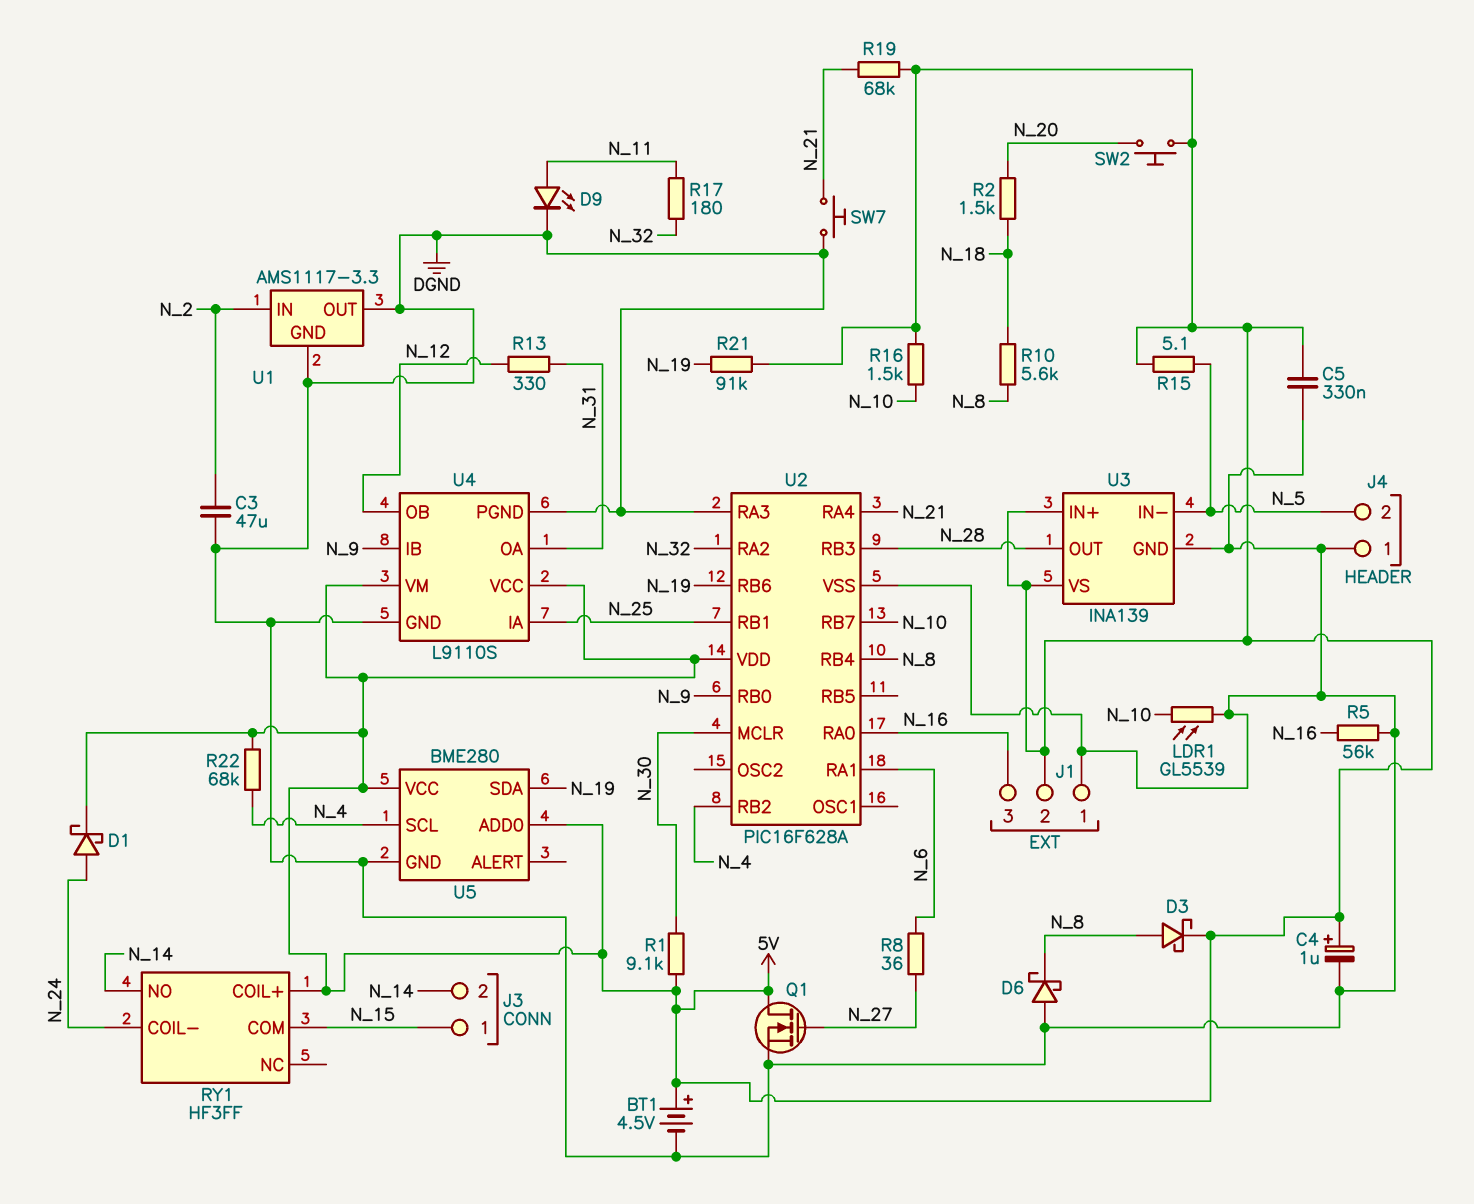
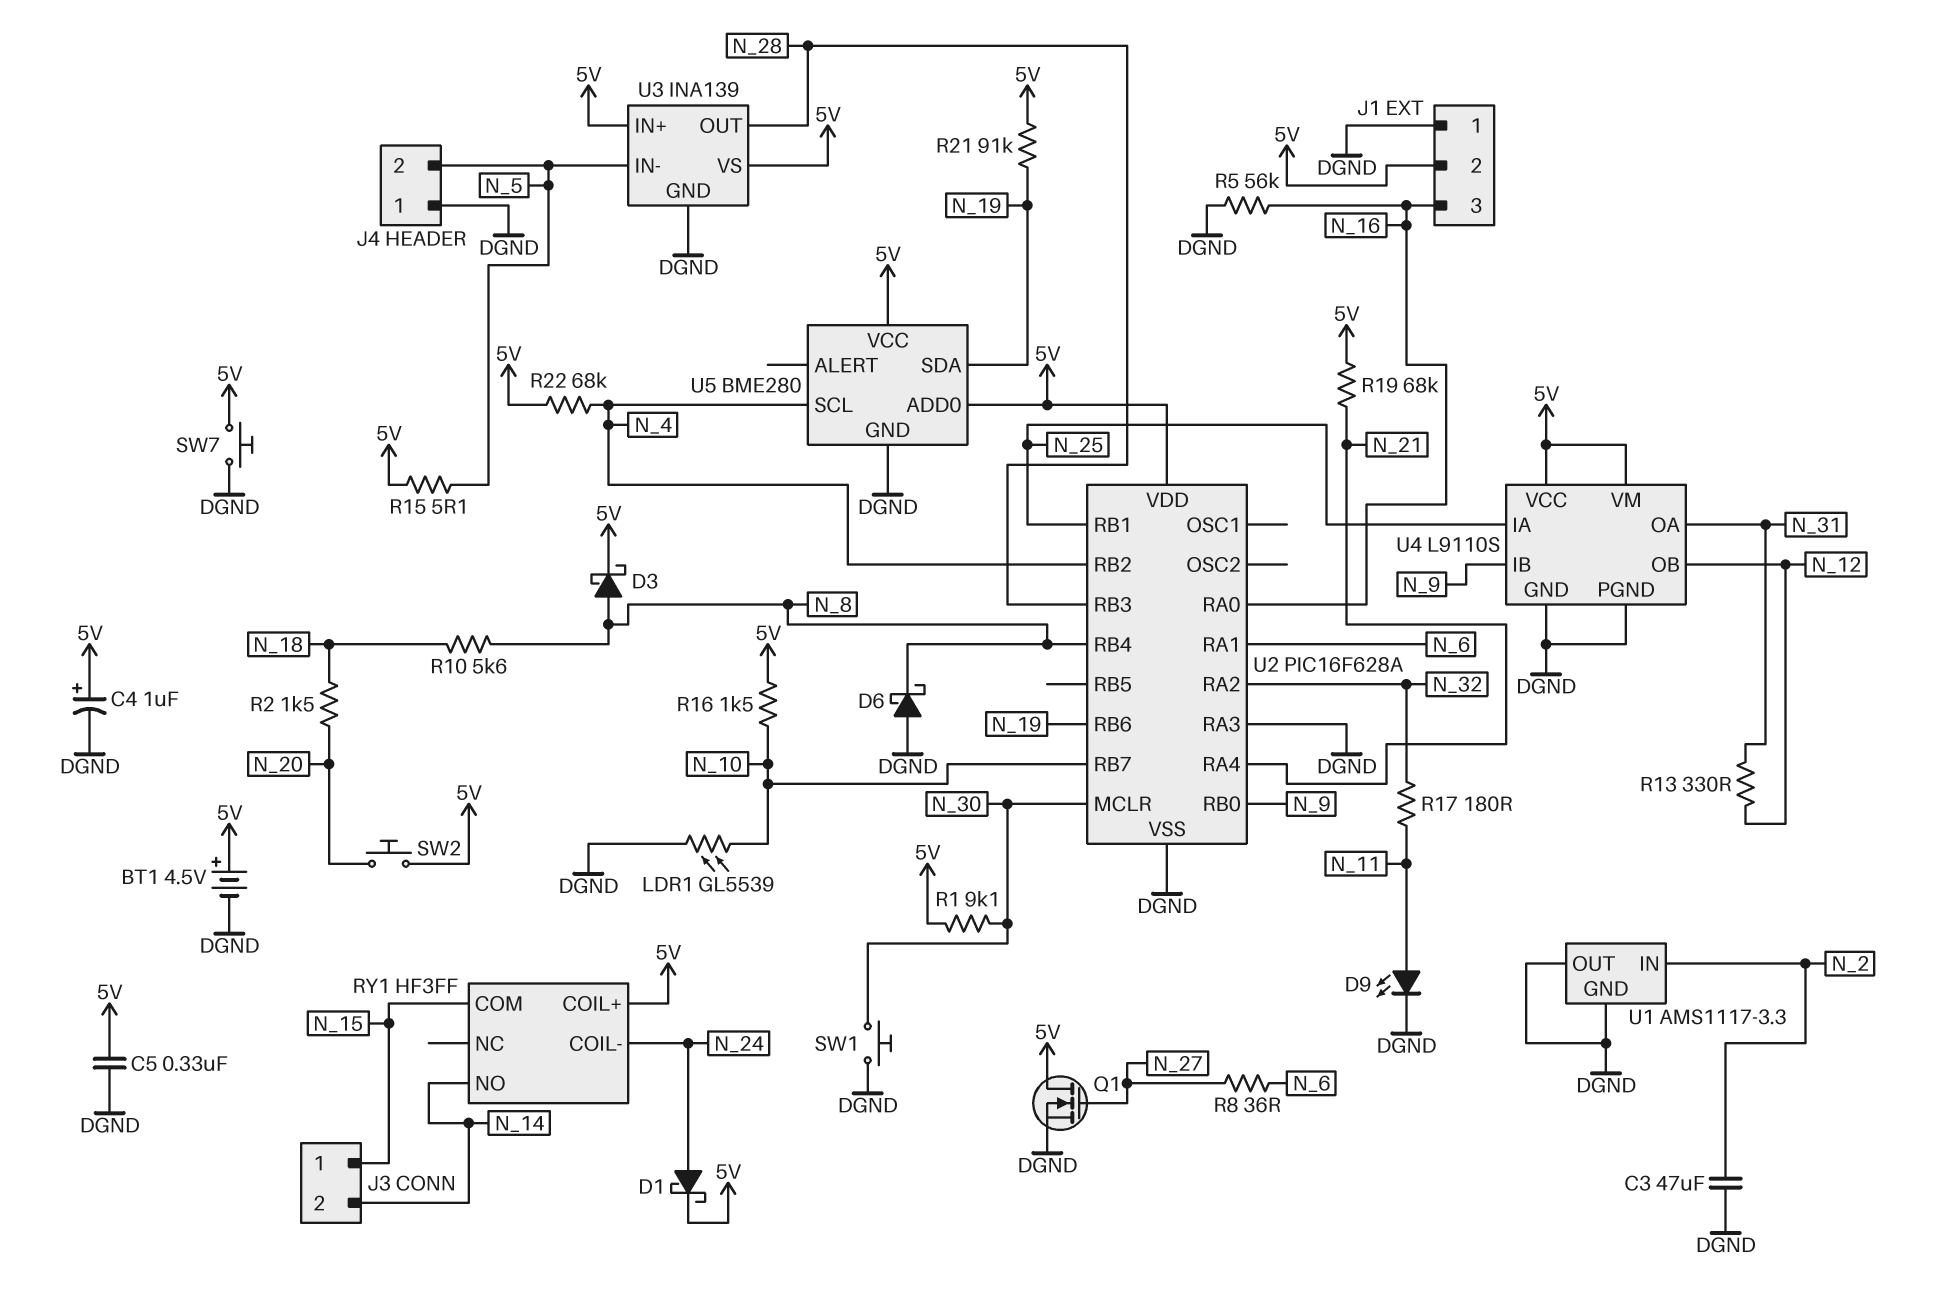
SW1: none -> button (DGND, N_30)
SW7: button (DGND, N_21) -> button (5V, DGND)

